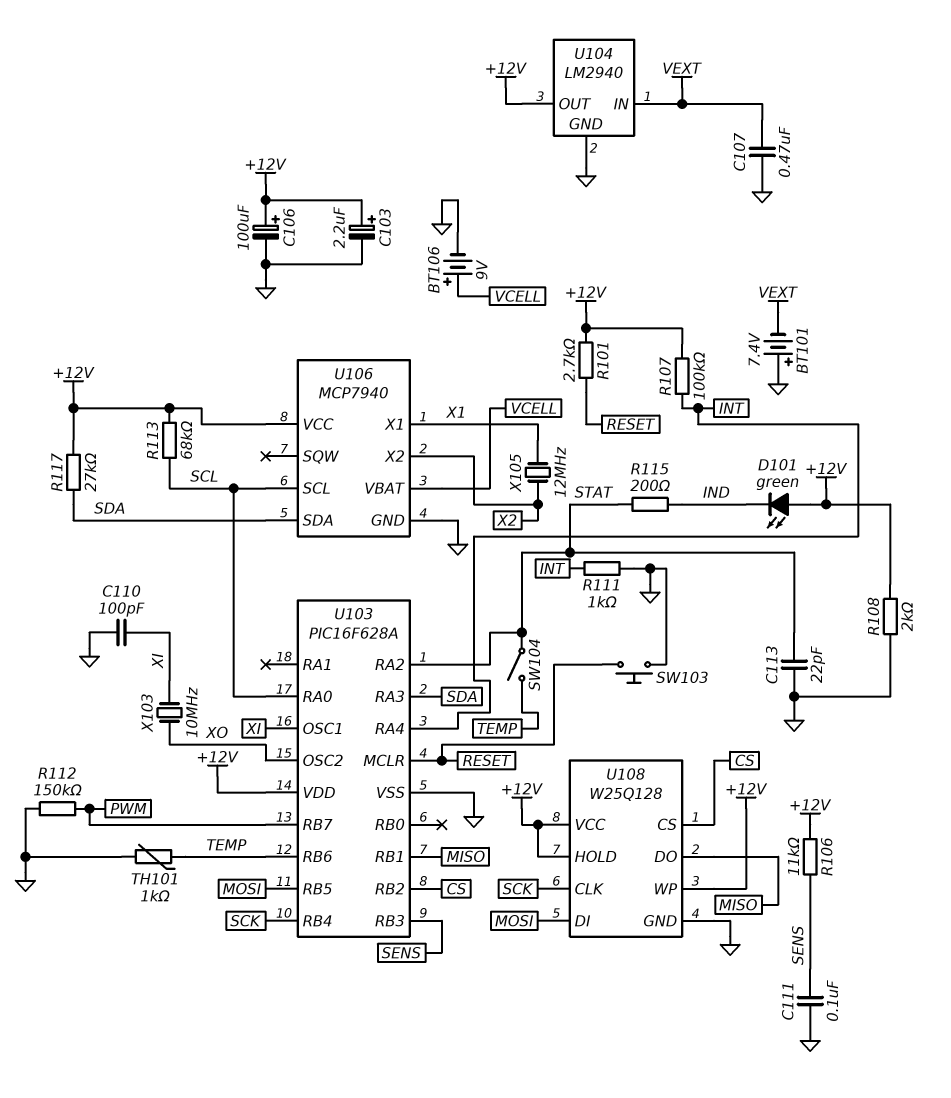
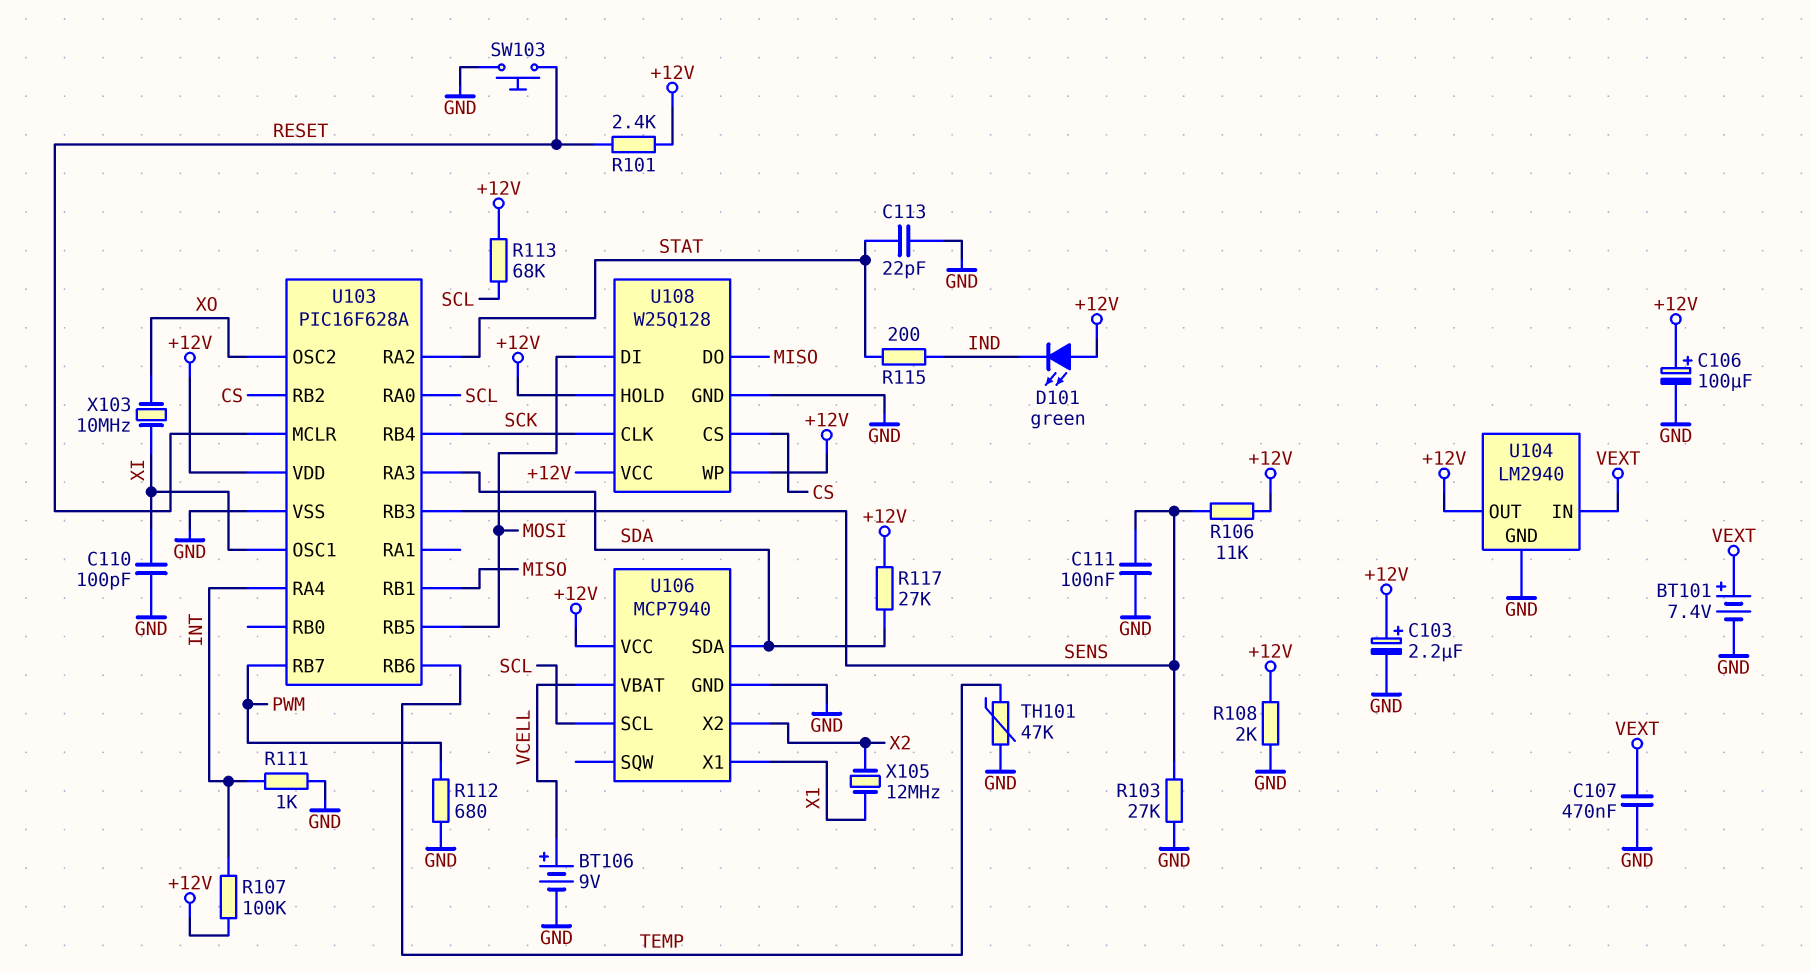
BT101: 7.4V (plus GND, minus VEXT) -> 7.4V (plus VEXT, minus GND)
R101: 2.7k (+12V, RESET) -> 2.4k (+12V, RESET)
R103: none -> 27k (GND, SENS)
R112: 150k (GND, PWM) -> 680 (GND, PWM)
SW104: switch (STAT, TEMP) -> none
TH101: 1k (GND, TEMP) -> 47k (GND, TEMP)

